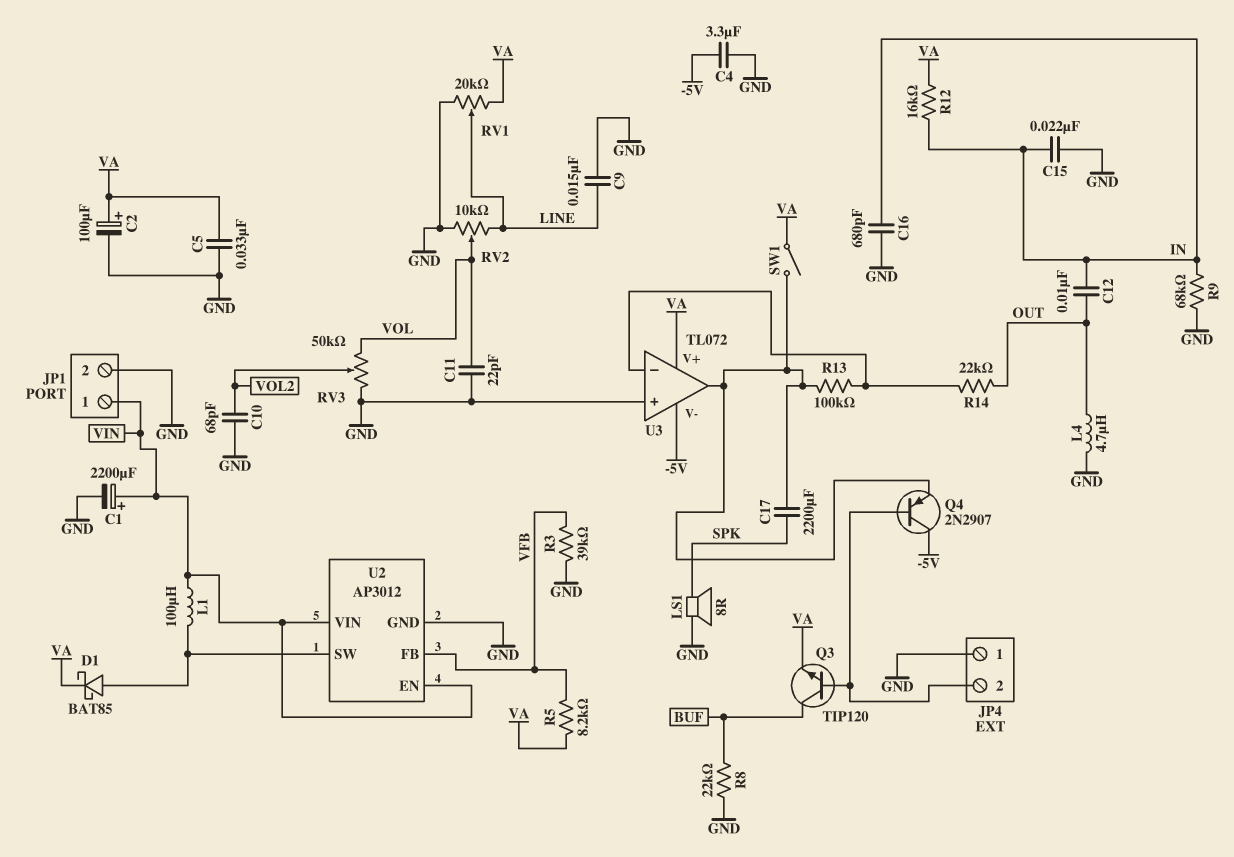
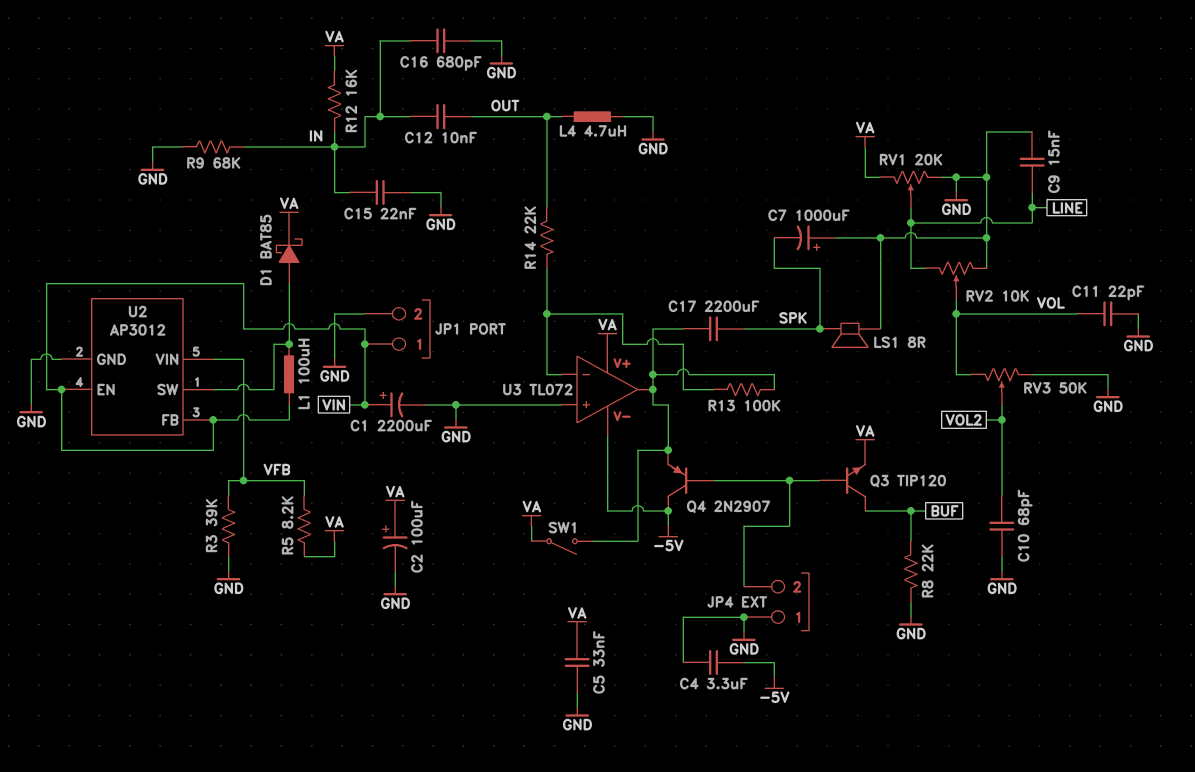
C7: none -> 1000uF (plus GND, minus SPK)
U2 pin FB: VFB -> VIN
U2 pin VIN: VIN -> VFB

